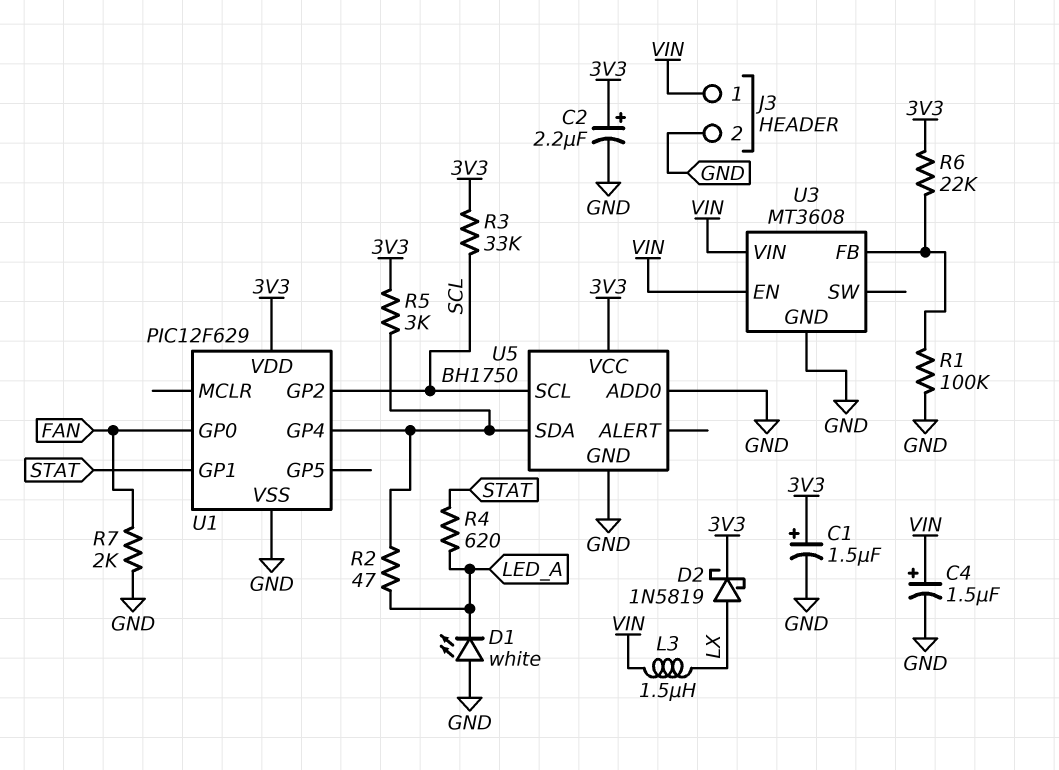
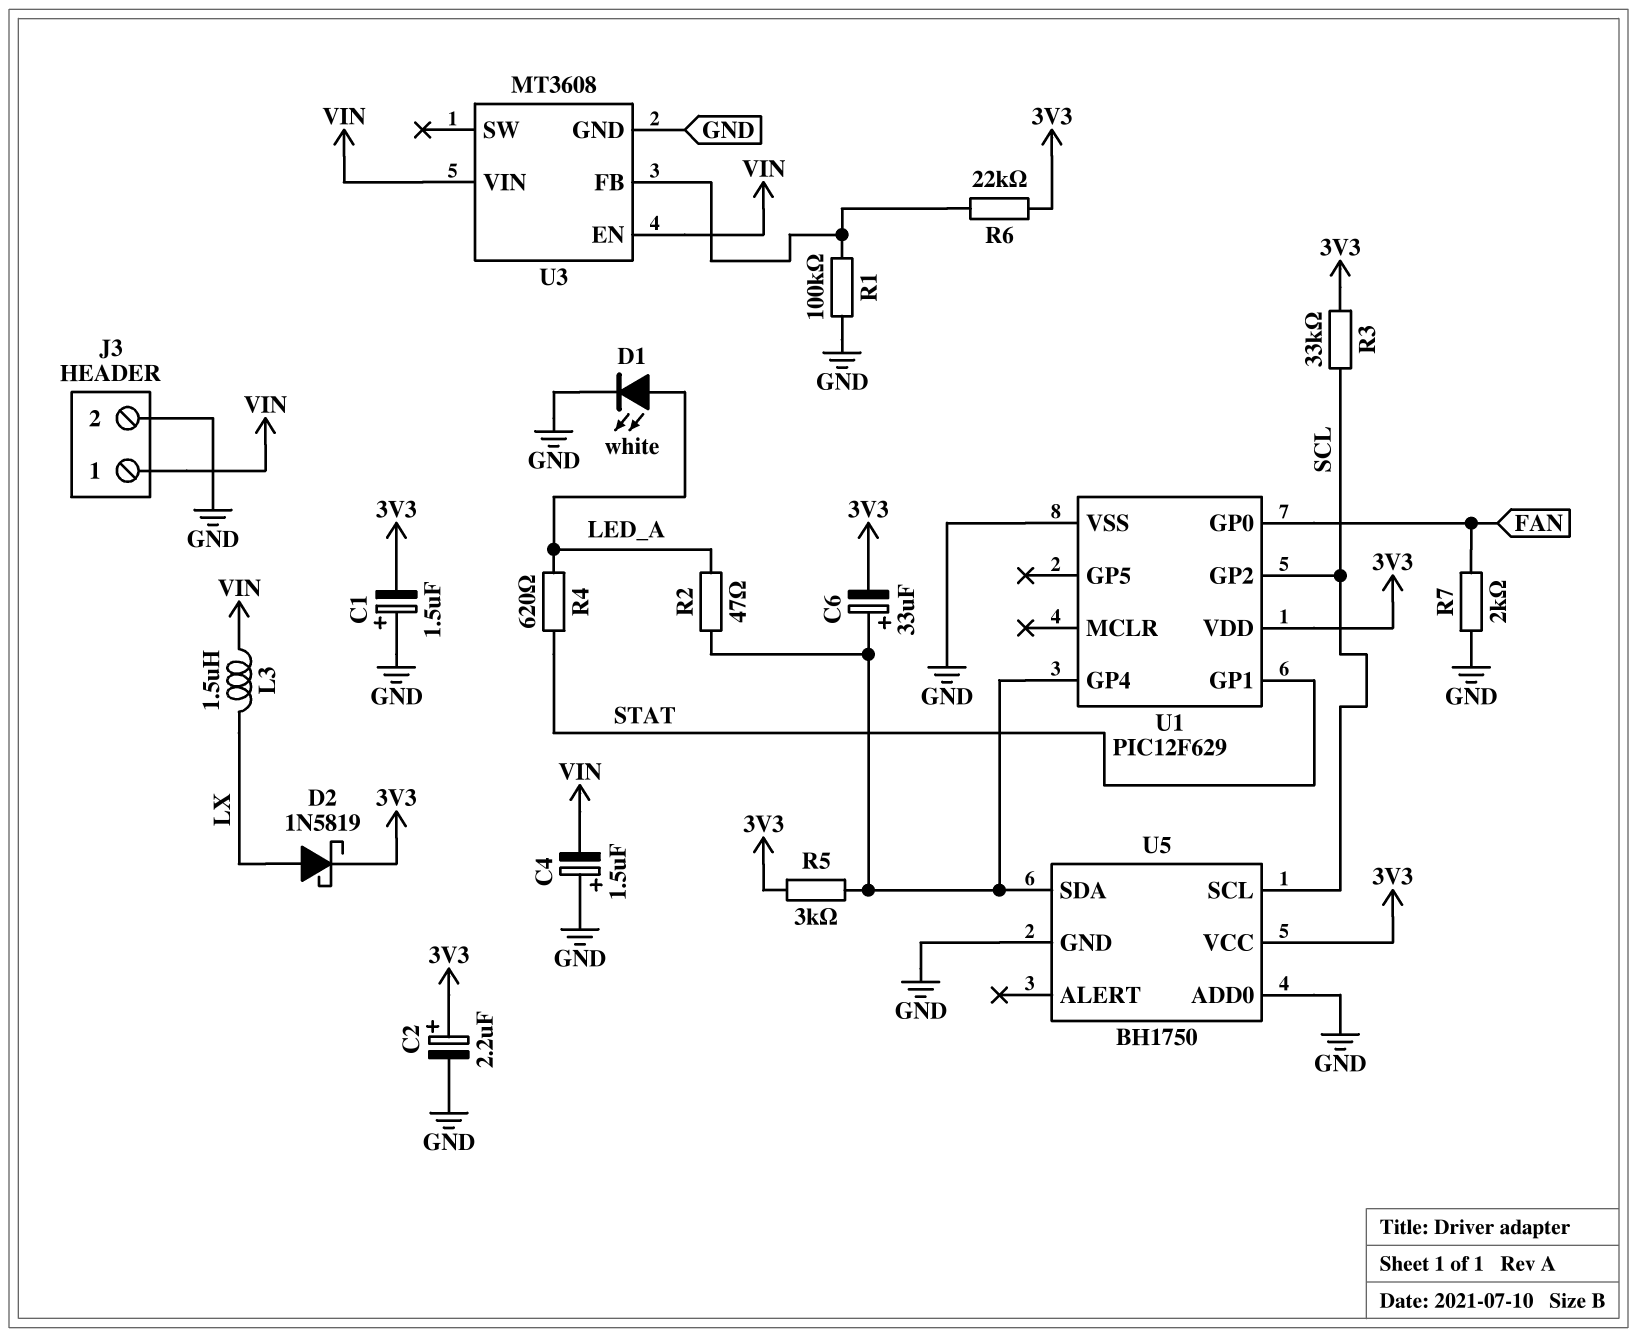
C1: 1.5uF (plus 3V3, minus GND) -> 1.5uF (plus GND, minus 3V3)
C4: 1.5uF (plus VIN, minus GND) -> 1.5uF (plus GND, minus VIN)
C6: none -> 33uF (plus U1/GP4, minus 3V3)
D1: LED white (A GND, K LED_A) -> LED white (A LED_A, K GND)

